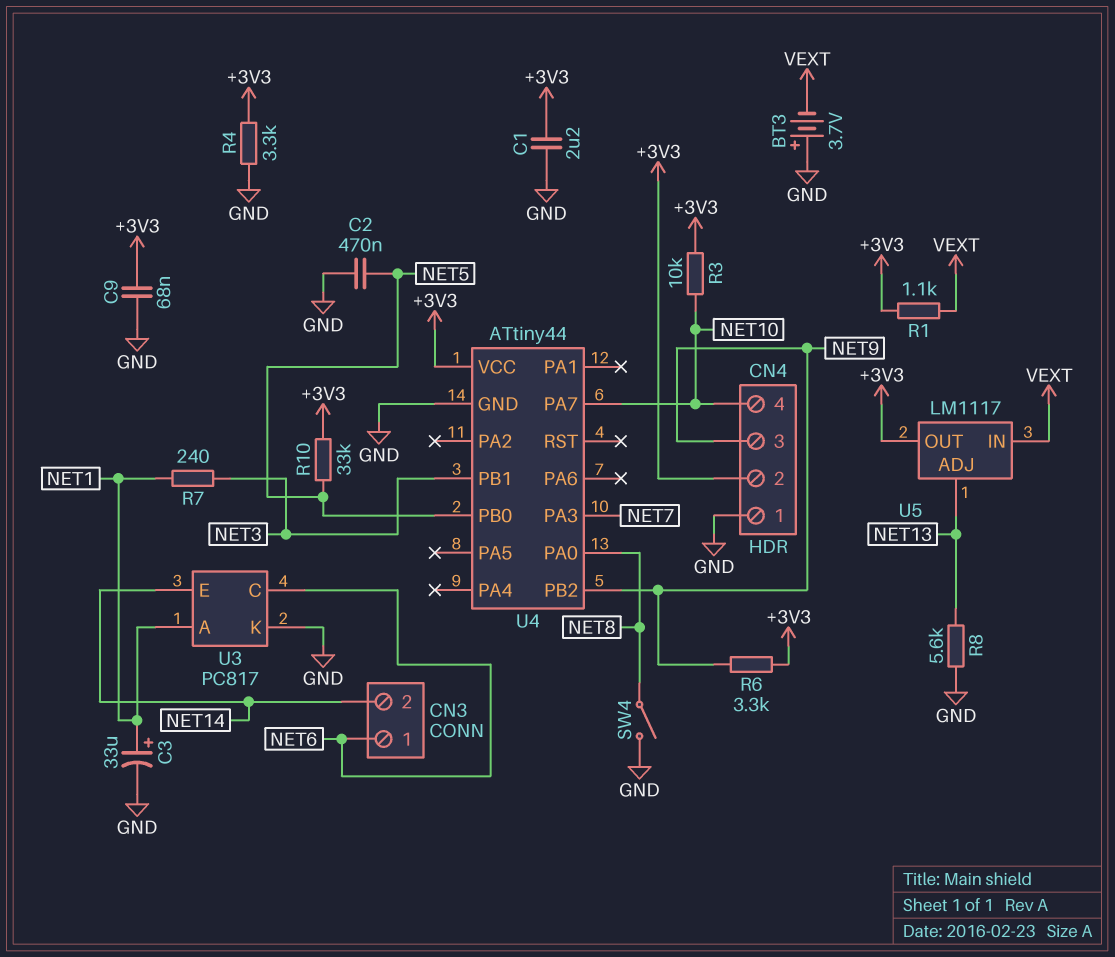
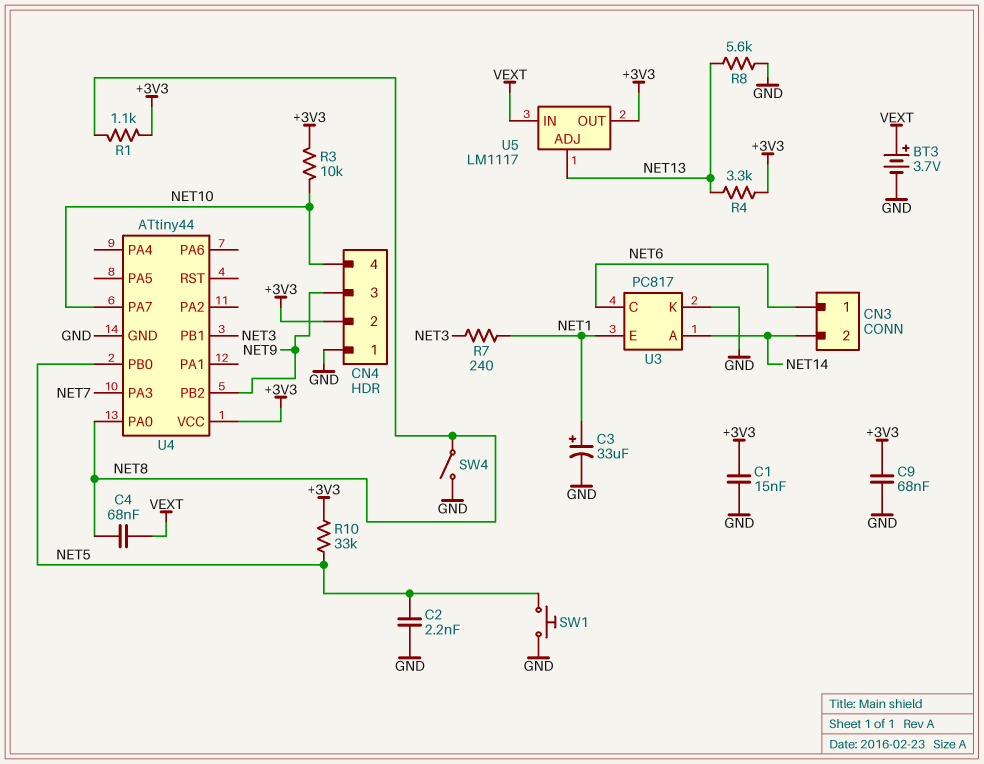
BT3: 3.7V (plus GND, minus VEXT) -> 3.7V (plus VEXT, minus GND)
C1: 2.2uF (+3V3, GND) -> 15nF (+3V3, GND)
C2: 470nF (GND, NET5) -> 2.2nF (GND, NET5)
C4: none -> 68nF (NET8, VEXT)
R1: 1.1k (+3V3, VEXT) -> 1.1k (+3V3, NET8)
R4: 3.3k (+3V3, GND) -> 3.3k (+3V3, NET13)
R6: 3.3k (+3V3, NET9) -> none
SW1: none -> button (GND, NET5)
U3 pin A: NET1 -> NET14
U3 pin E: NET14 -> NET1

